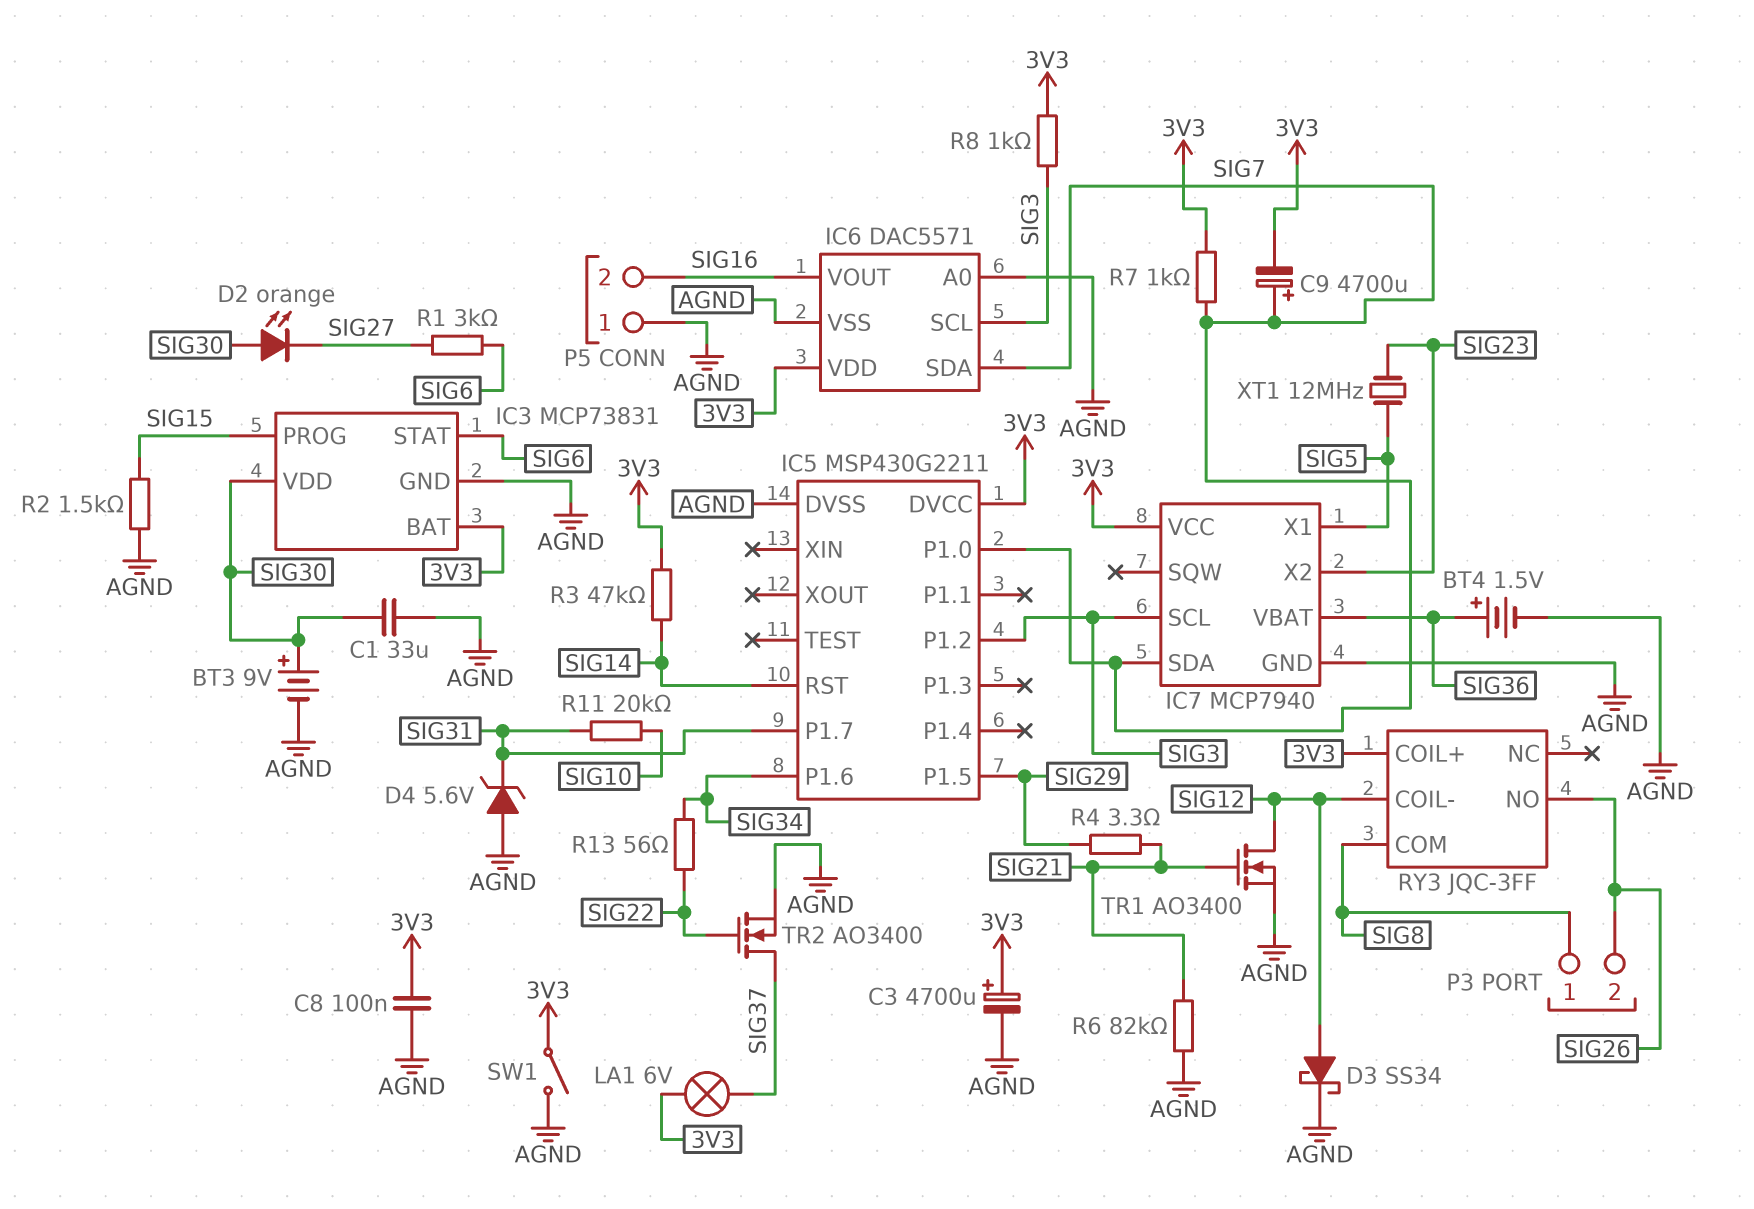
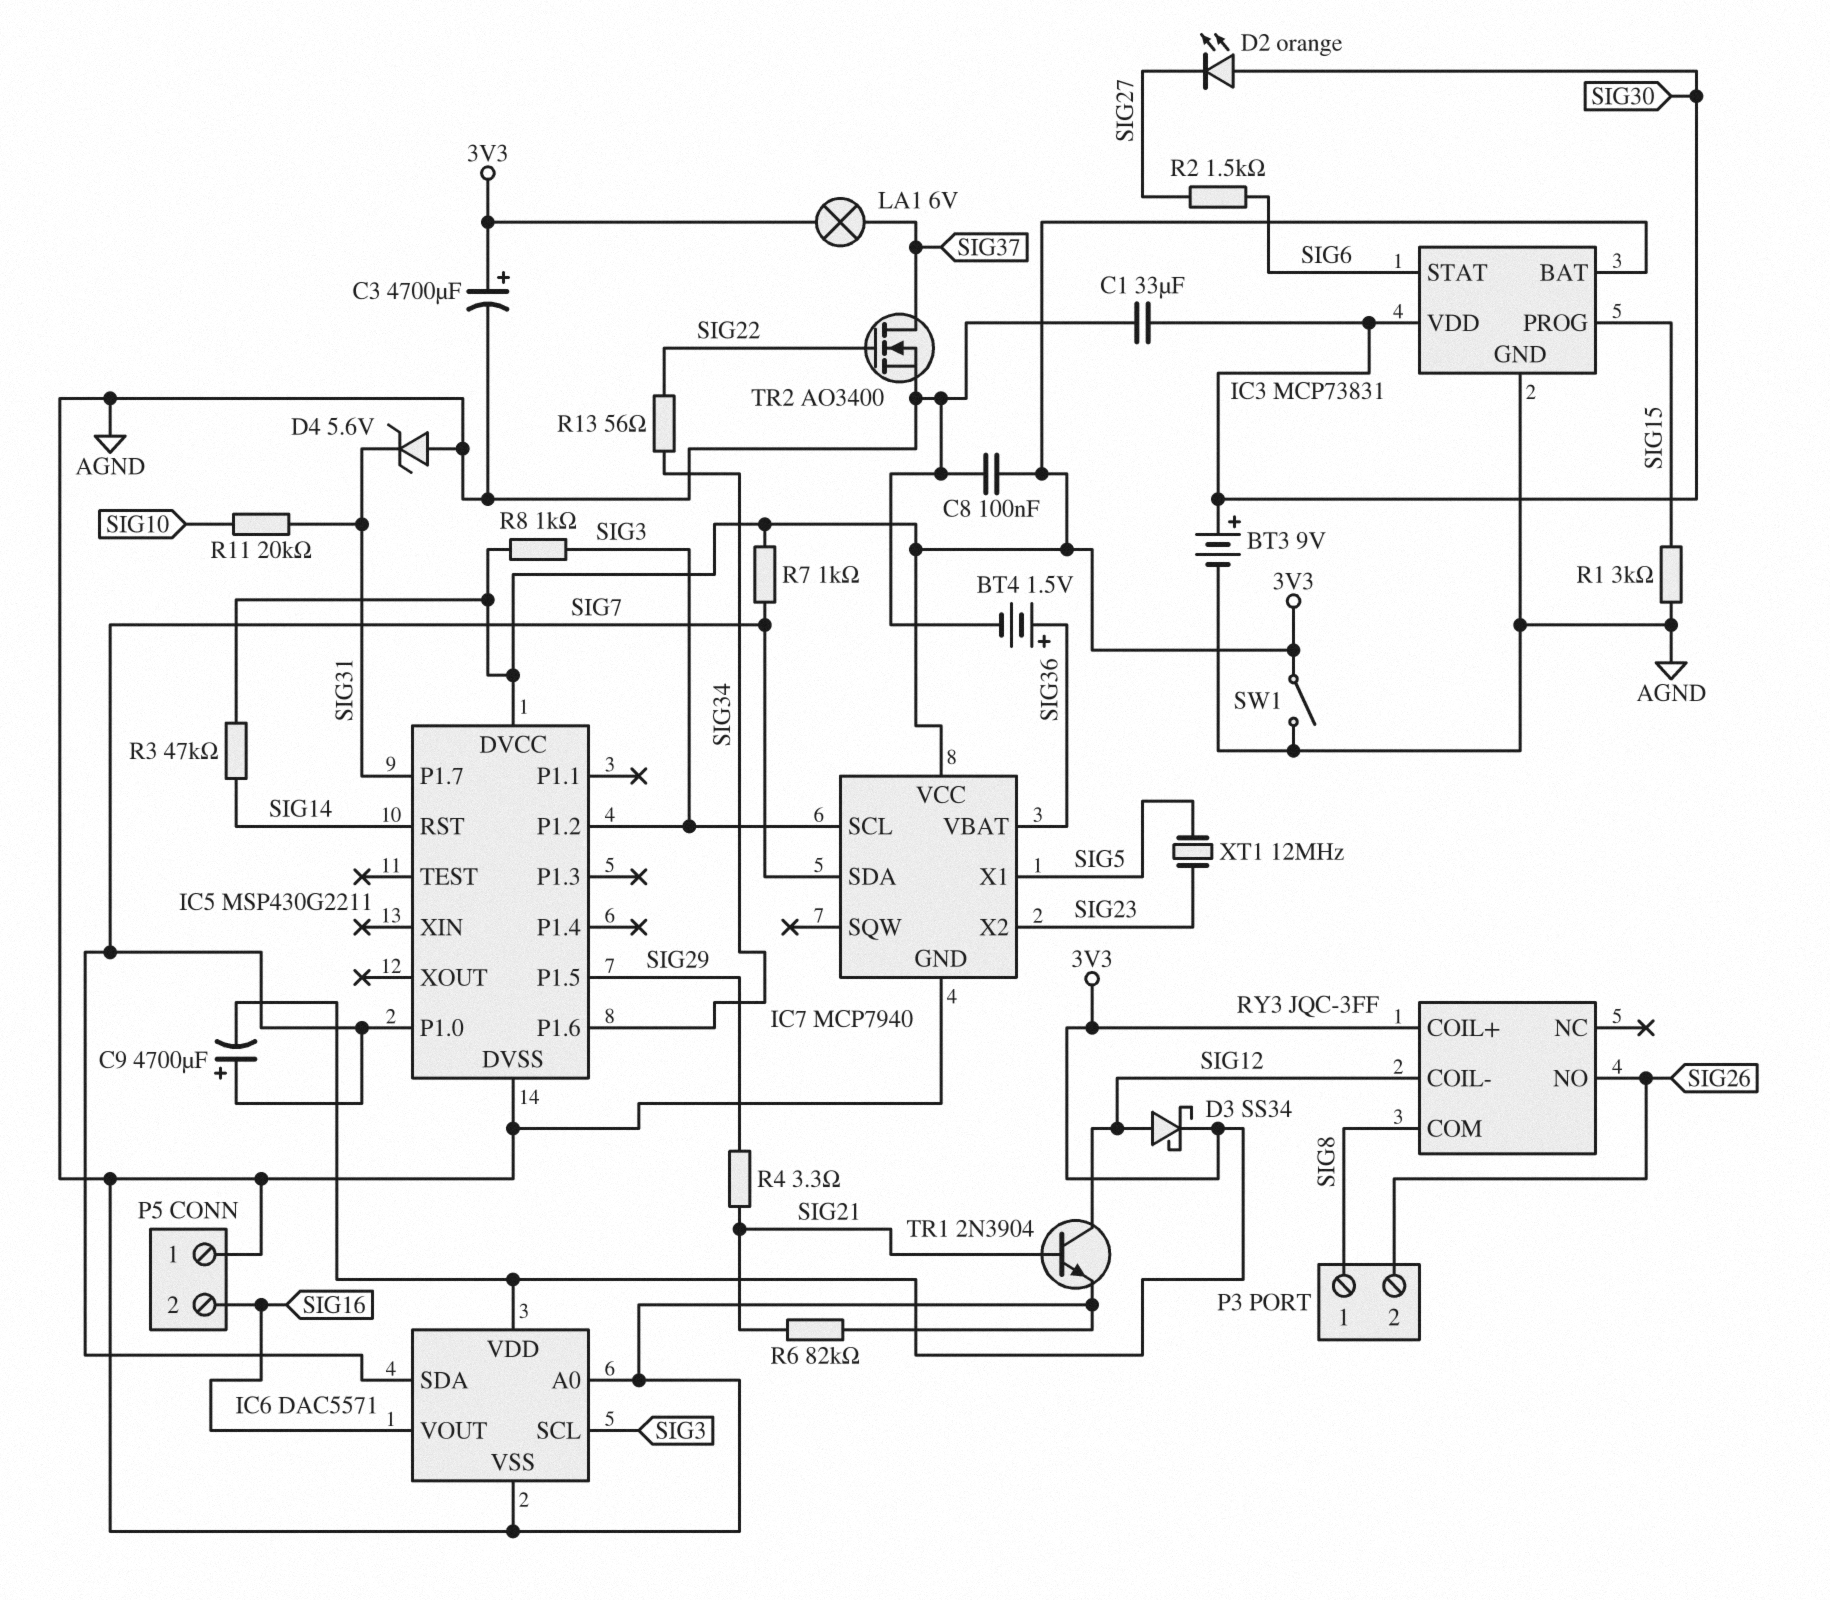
D3: schottky SS34 (A SIG12, K AGND) -> schottky SS34 (A SIG12, K 3V3)
R1: 3k (SIG6, SIG27) -> 3k (AGND, SIG15)
R2: 1.5k (AGND, SIG15) -> 1.5k (SIG6, SIG27)
TR1: NMOS AO3400 (G SIG21, D SIG12, S AGND) -> NPN 2N3904 (B SIG21, C SIG12, E AGND)

